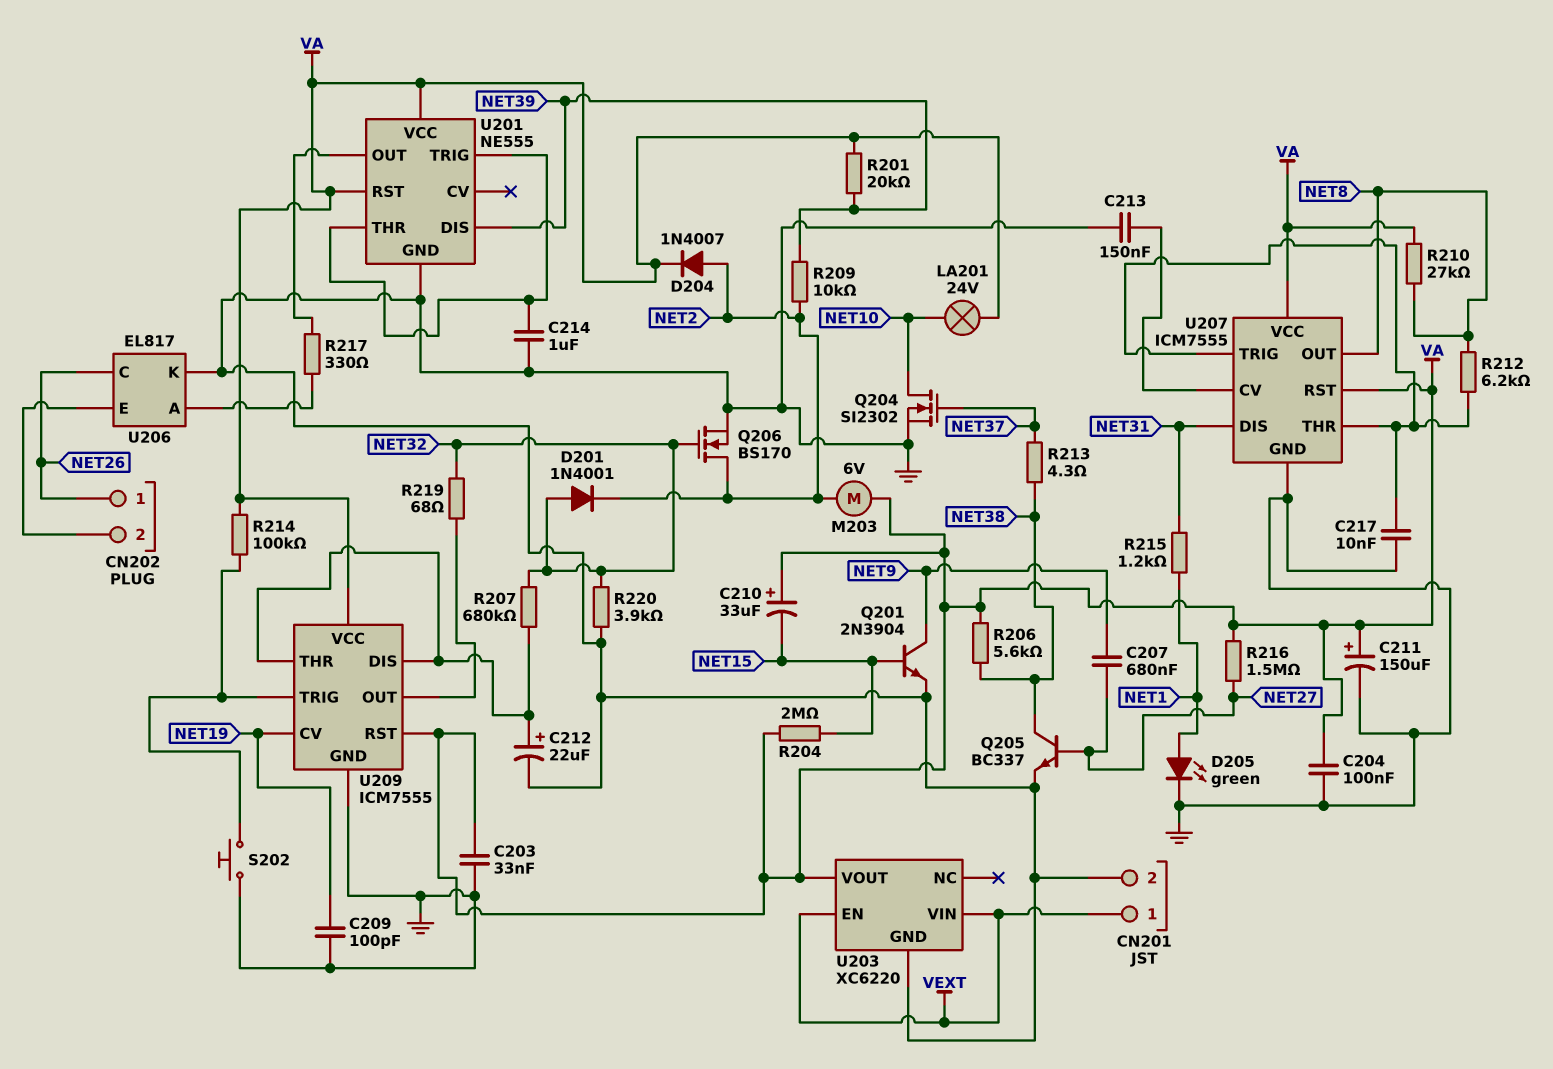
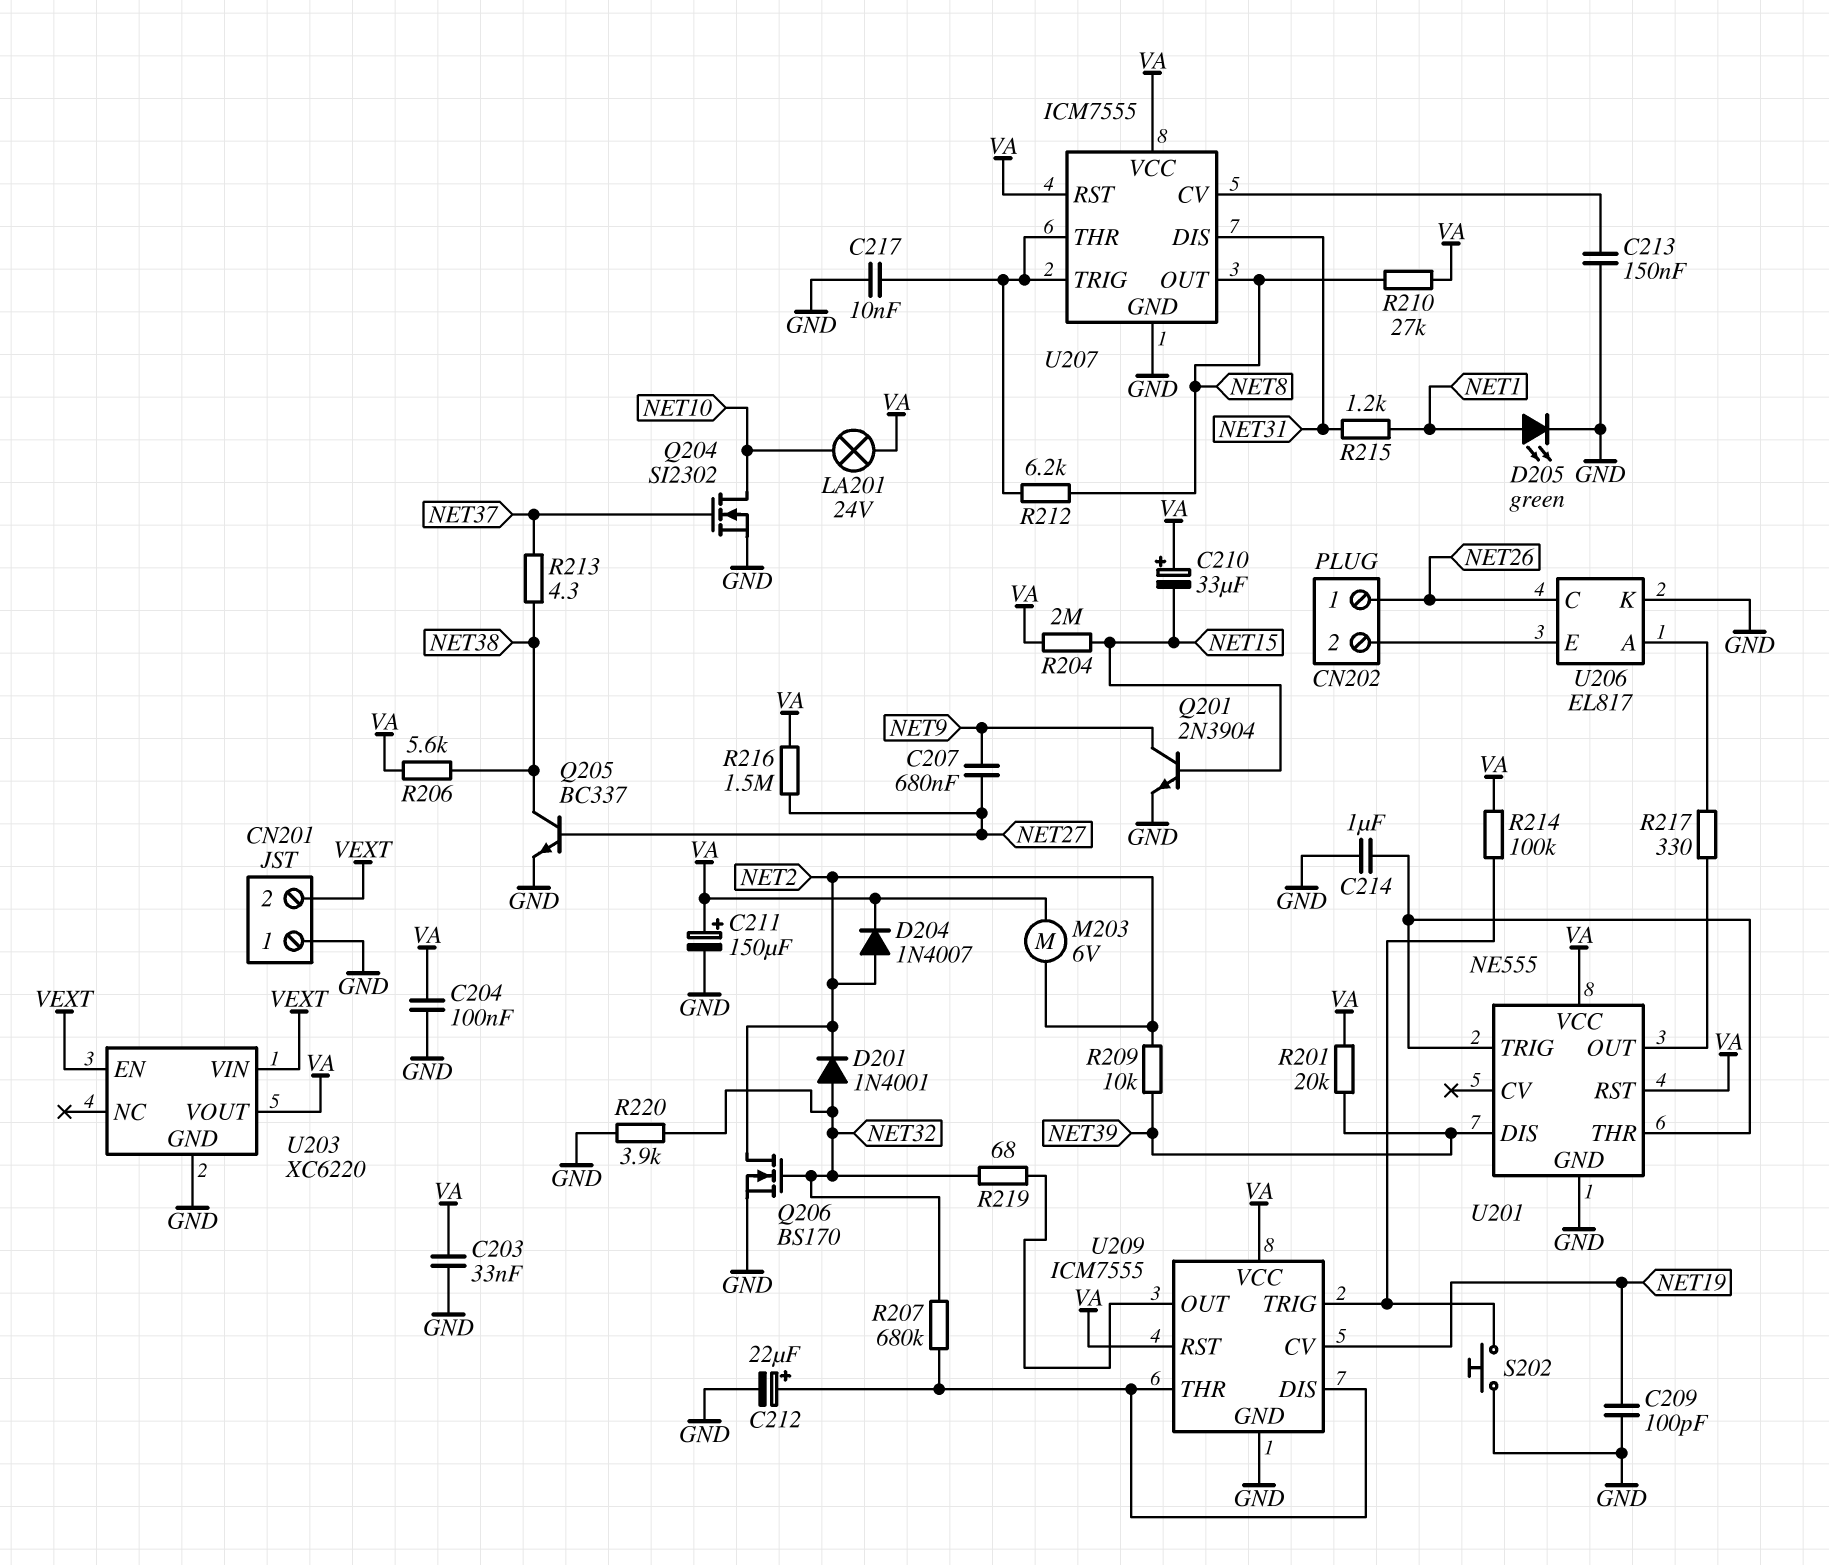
CN201 pin 1: VEXT -> GND
CN201 pin 2: GND -> VEXT

